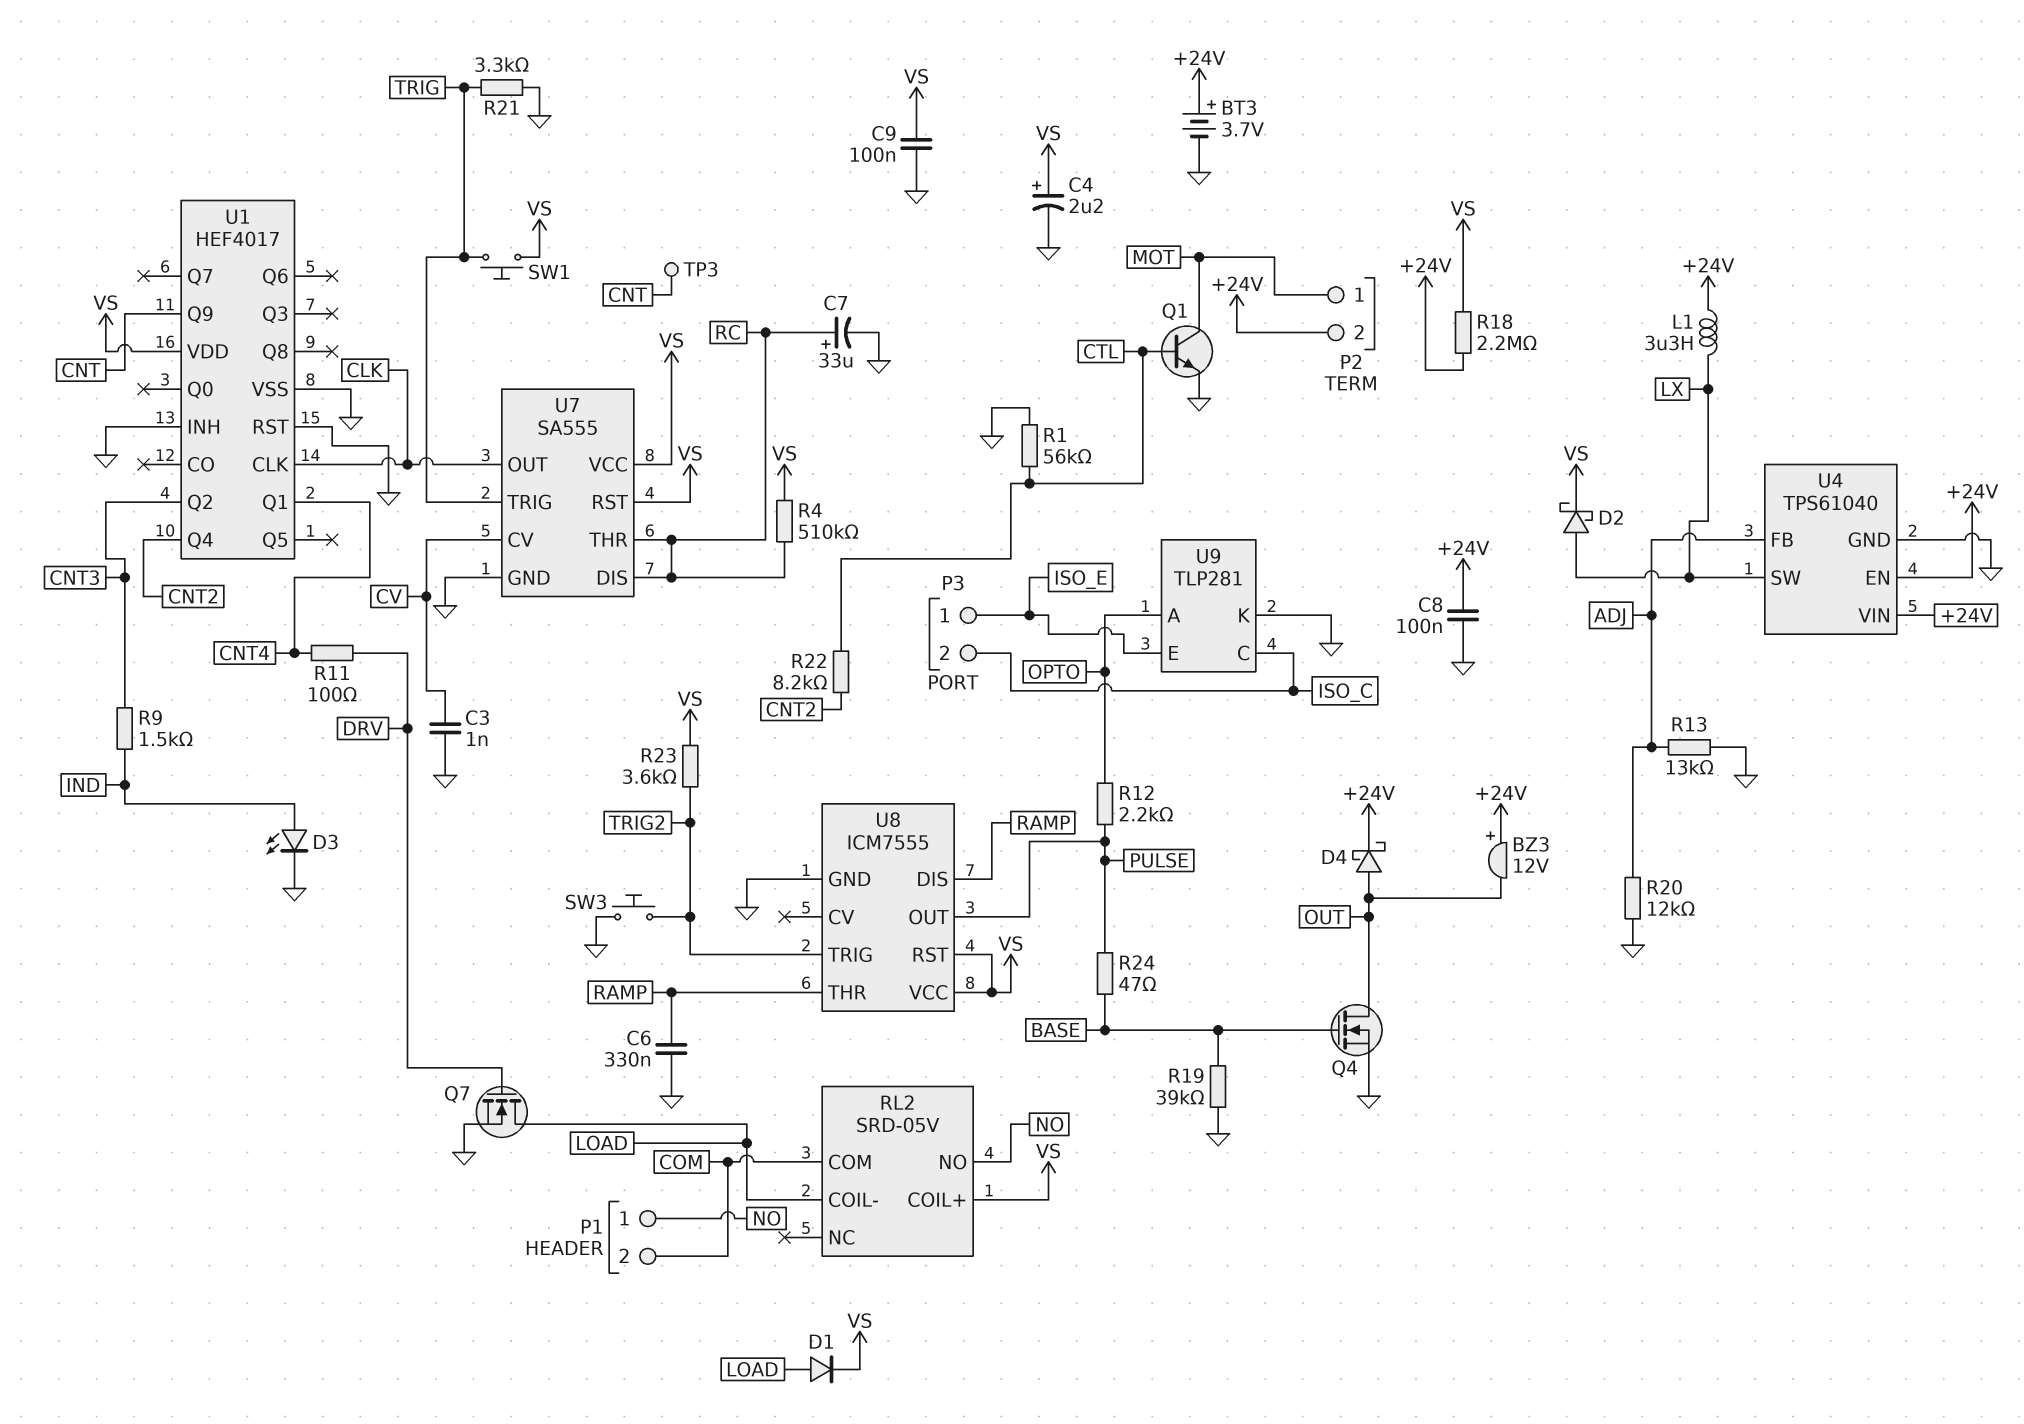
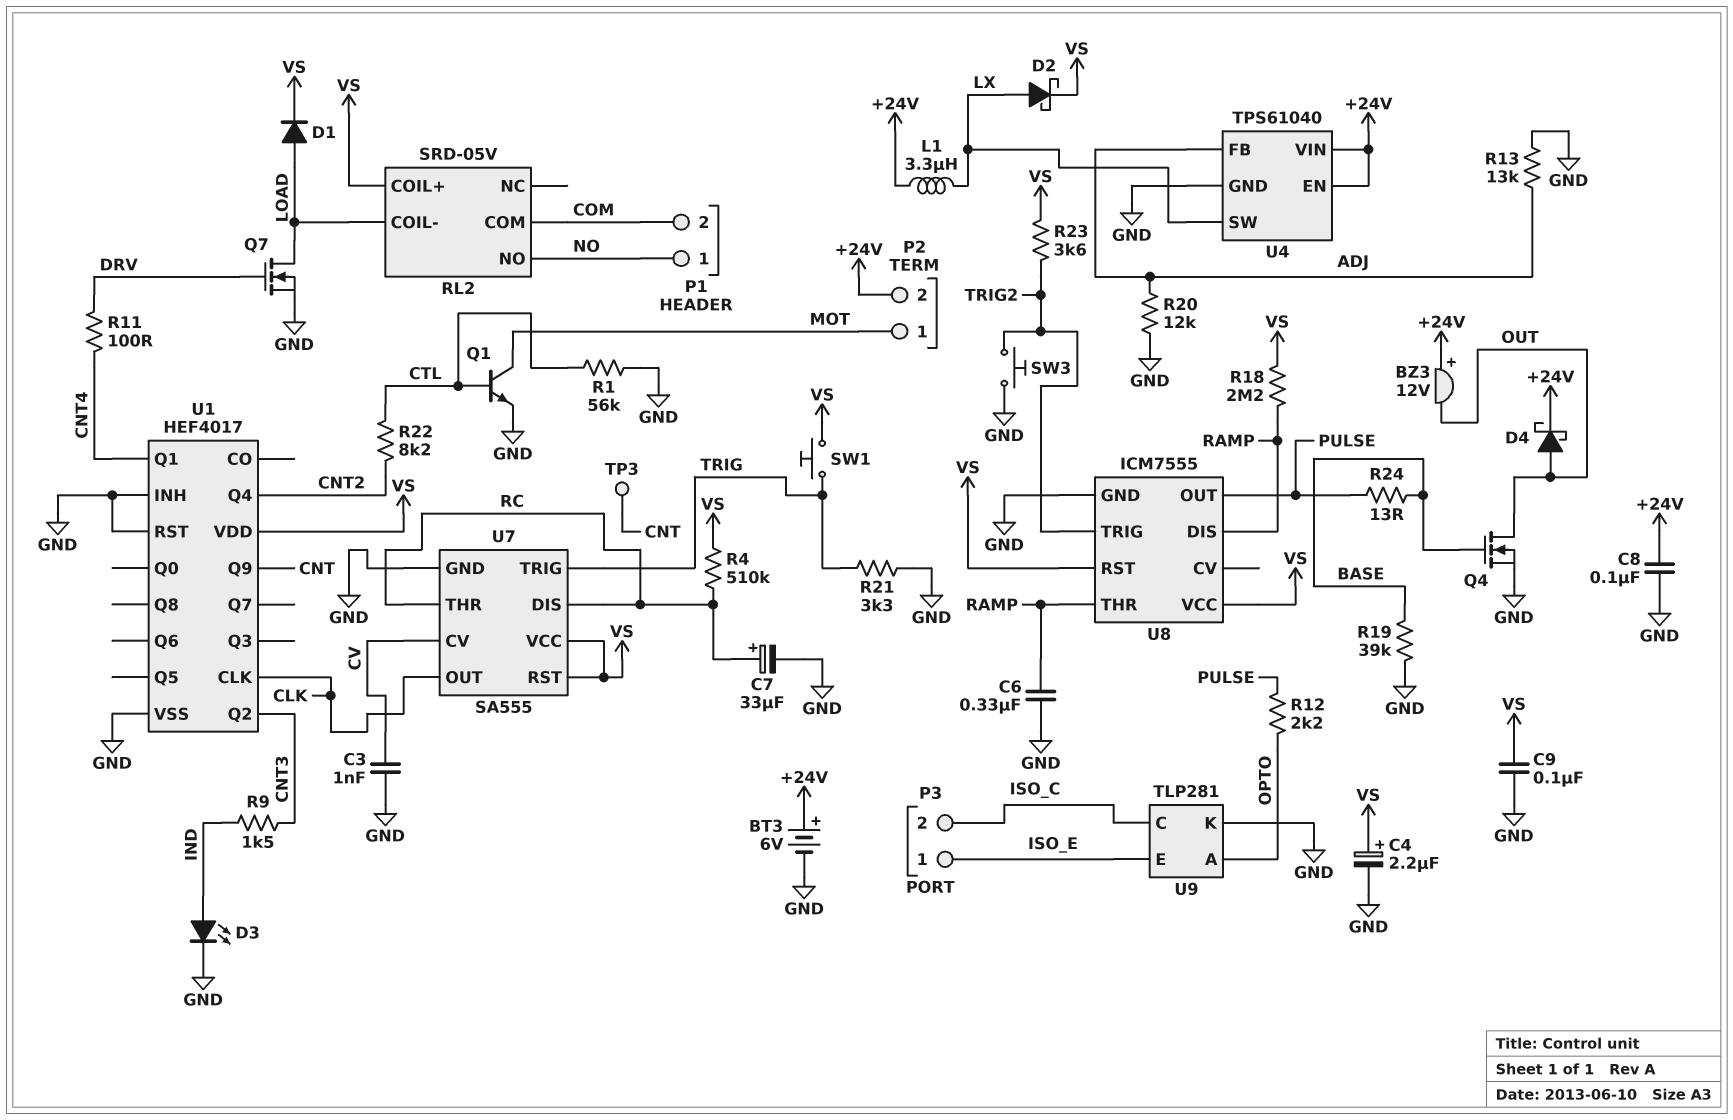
BT3: 3.7V (plus +24V, minus GND) -> 6V (plus +24V, minus GND)
R18: 2.2M (+24V, VS) -> 2.2M (RAMP, VS)
R24: 47 (BASE, PULSE) -> 13 (BASE, PULSE)

